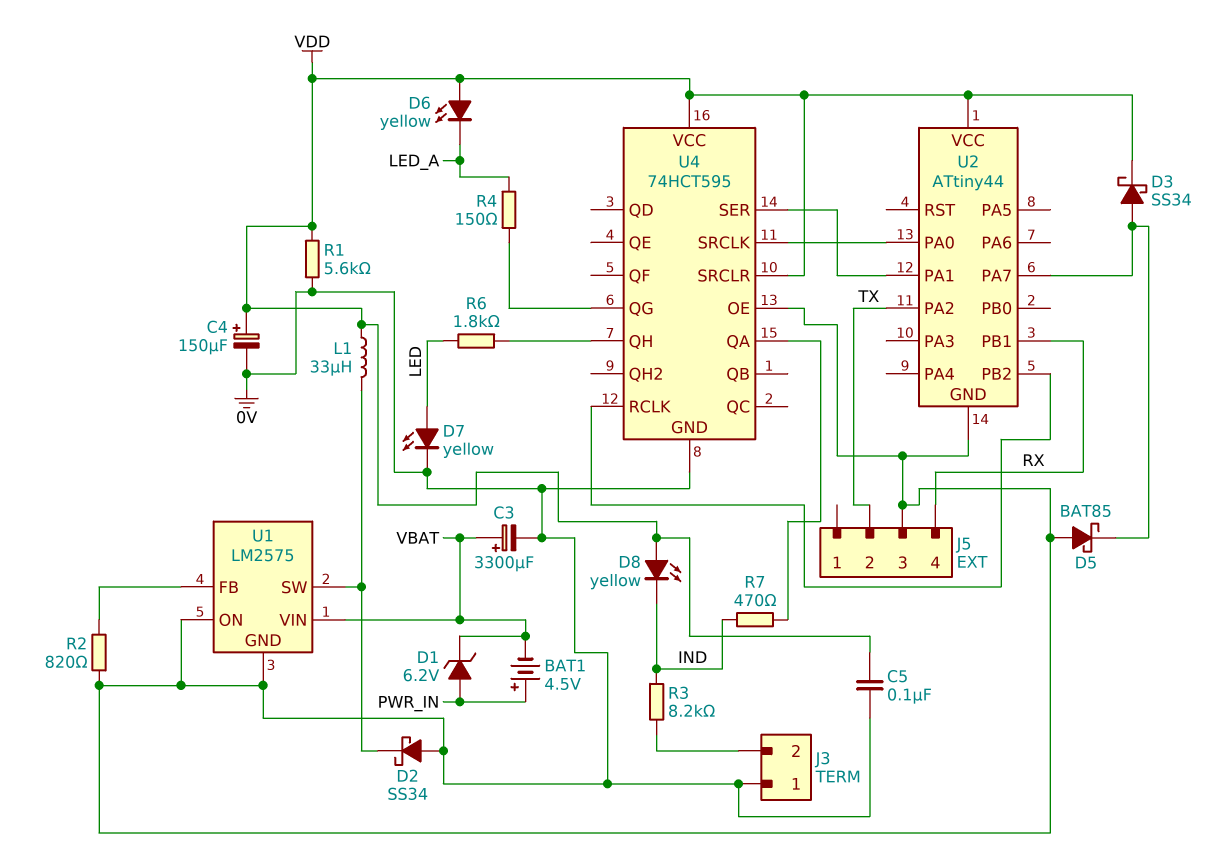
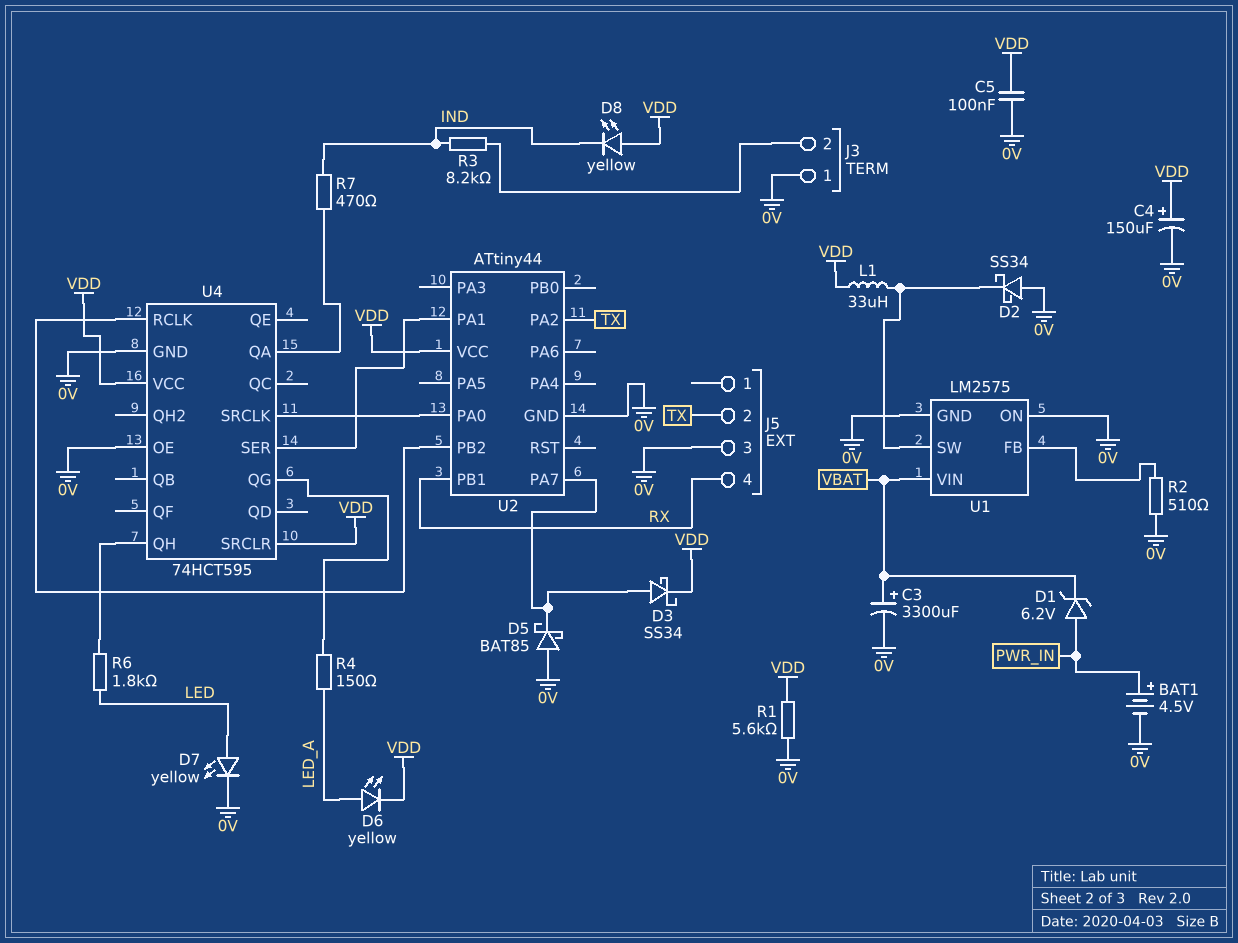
BAT1: 4.5V (plus PWR_IN, minus VBAT) -> 4.5V (plus PWR_IN, minus 0V)
D6: LED yellow (A VDD, K LED_A) -> LED yellow (A LED_A, K VDD)
R2: 820 (0V, U1/FB) -> 510 (0V, U1/FB)

